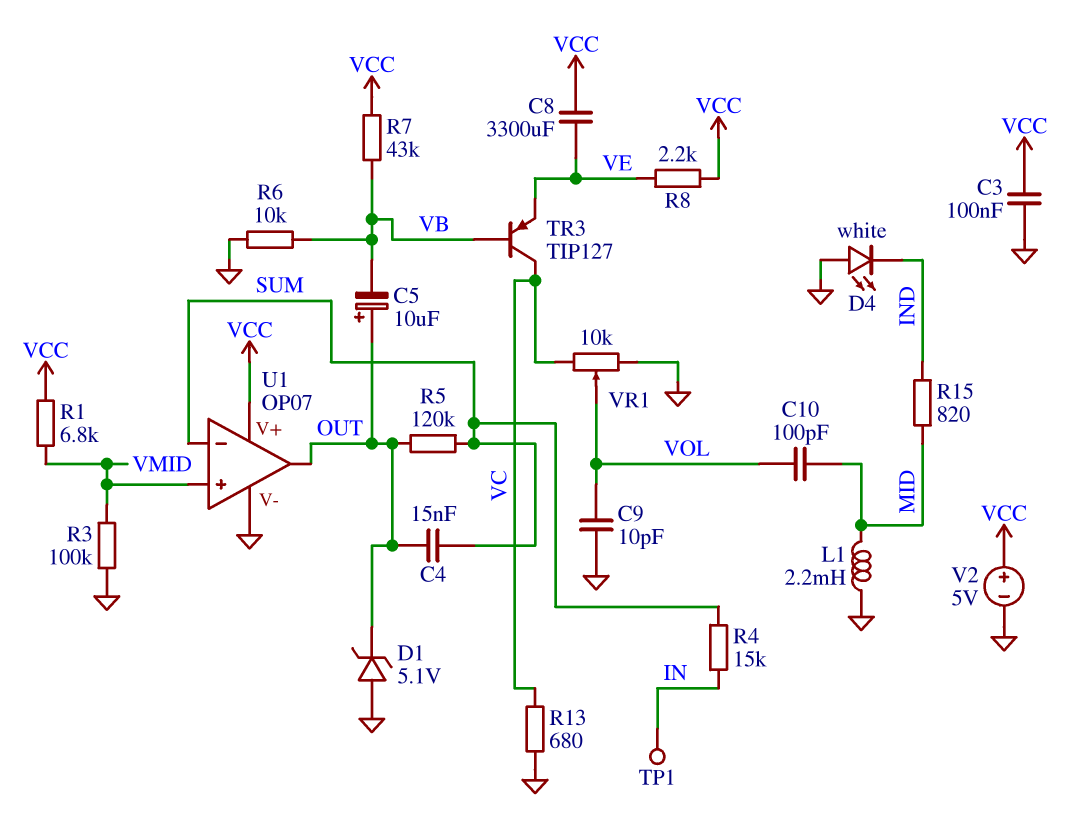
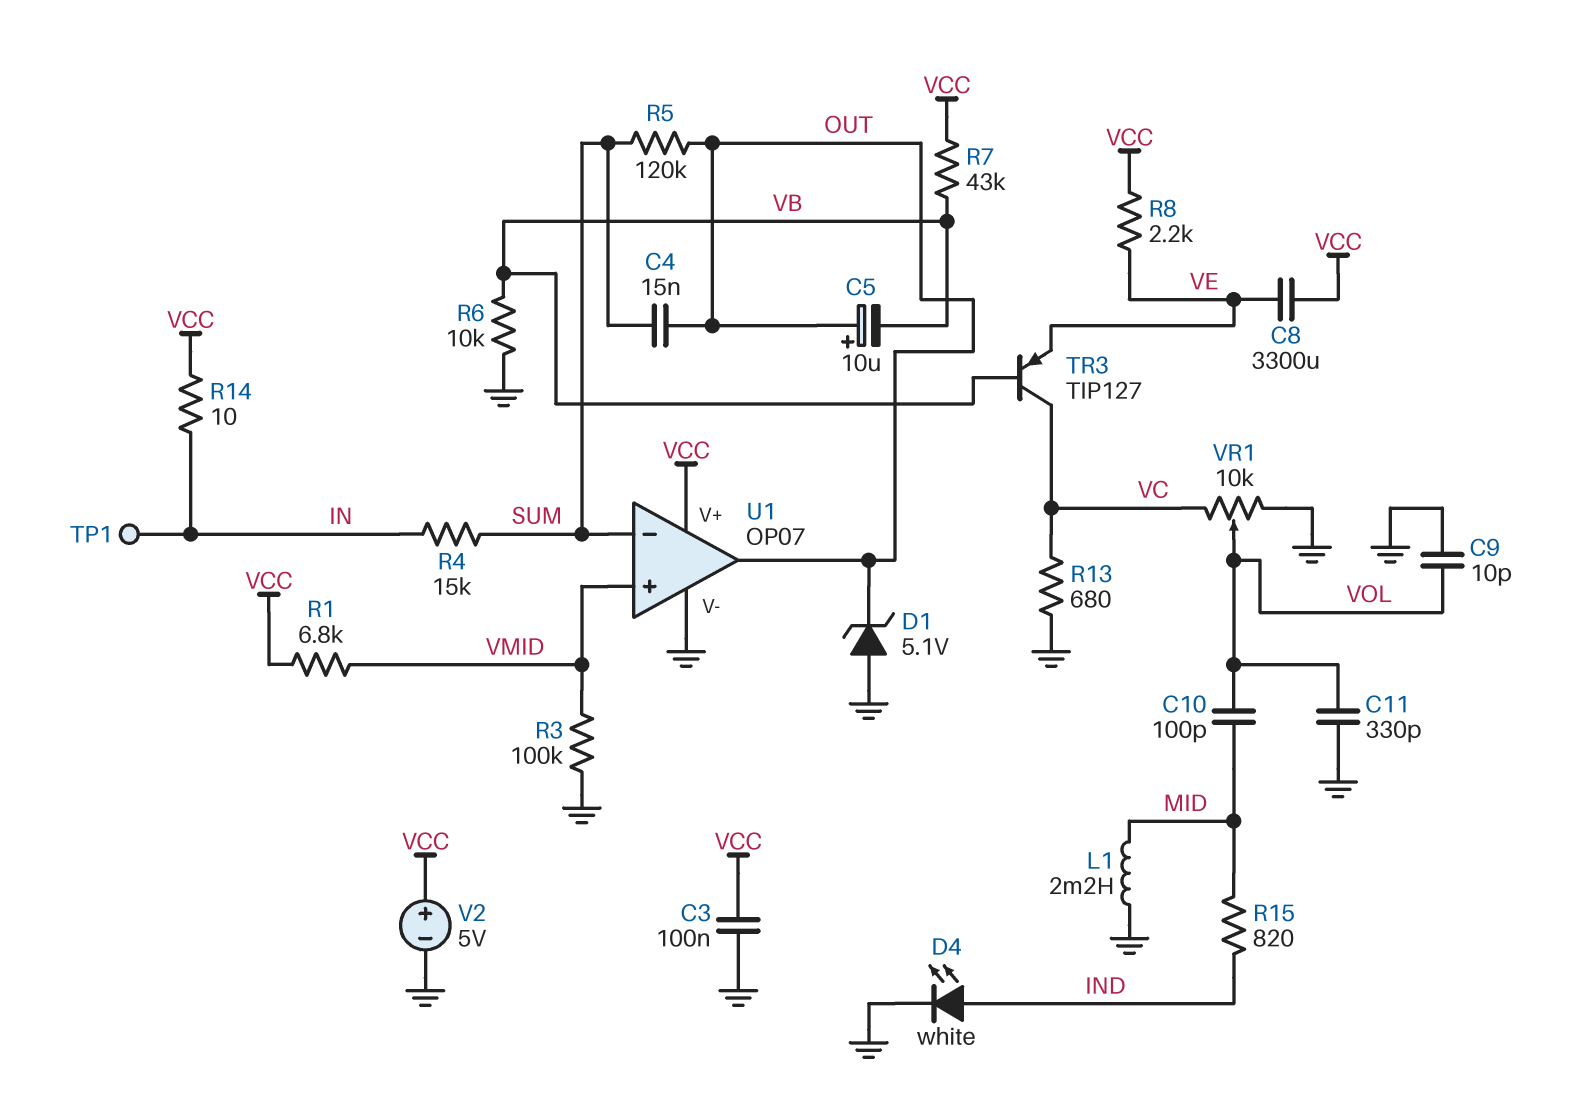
C11: none -> 330pF (GND, VOL)
D4: LED white (A GND, K IND) -> LED white (A IND, K GND)
R14: none -> 10 (IN, VCC)

